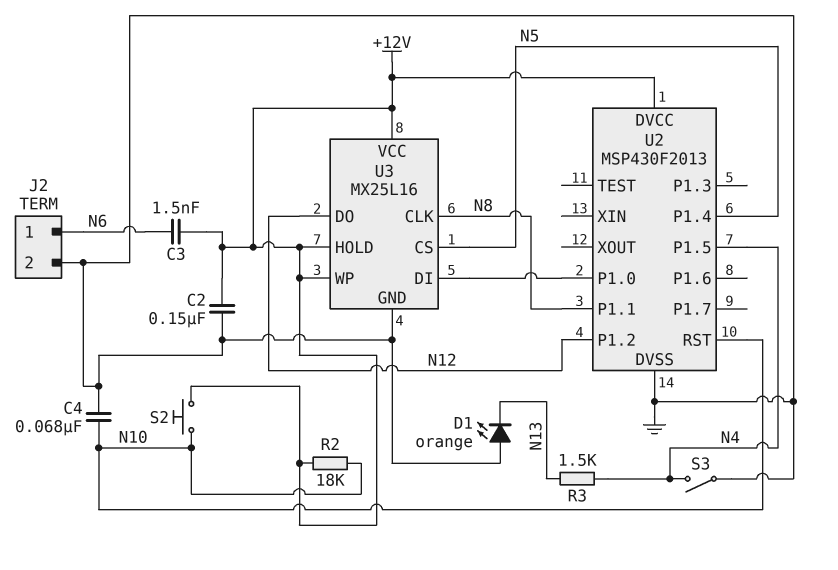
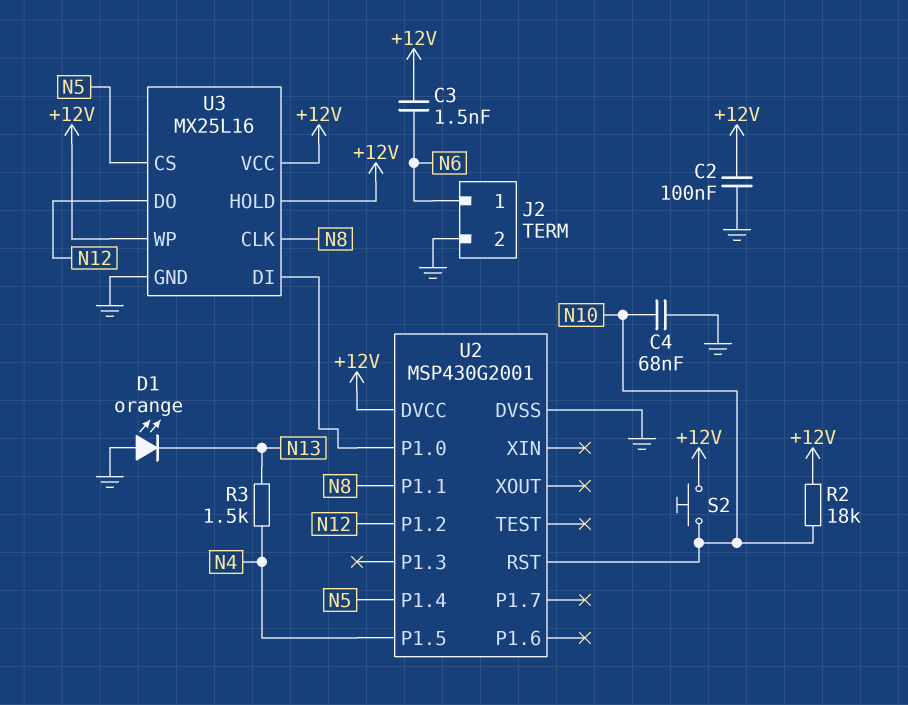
C2: 150nF (+12V, GND) -> 100nF (+12V, GND)
S3: switch (GND, N4) -> none
U2: MSP430F2013 -> MSP430G2001

